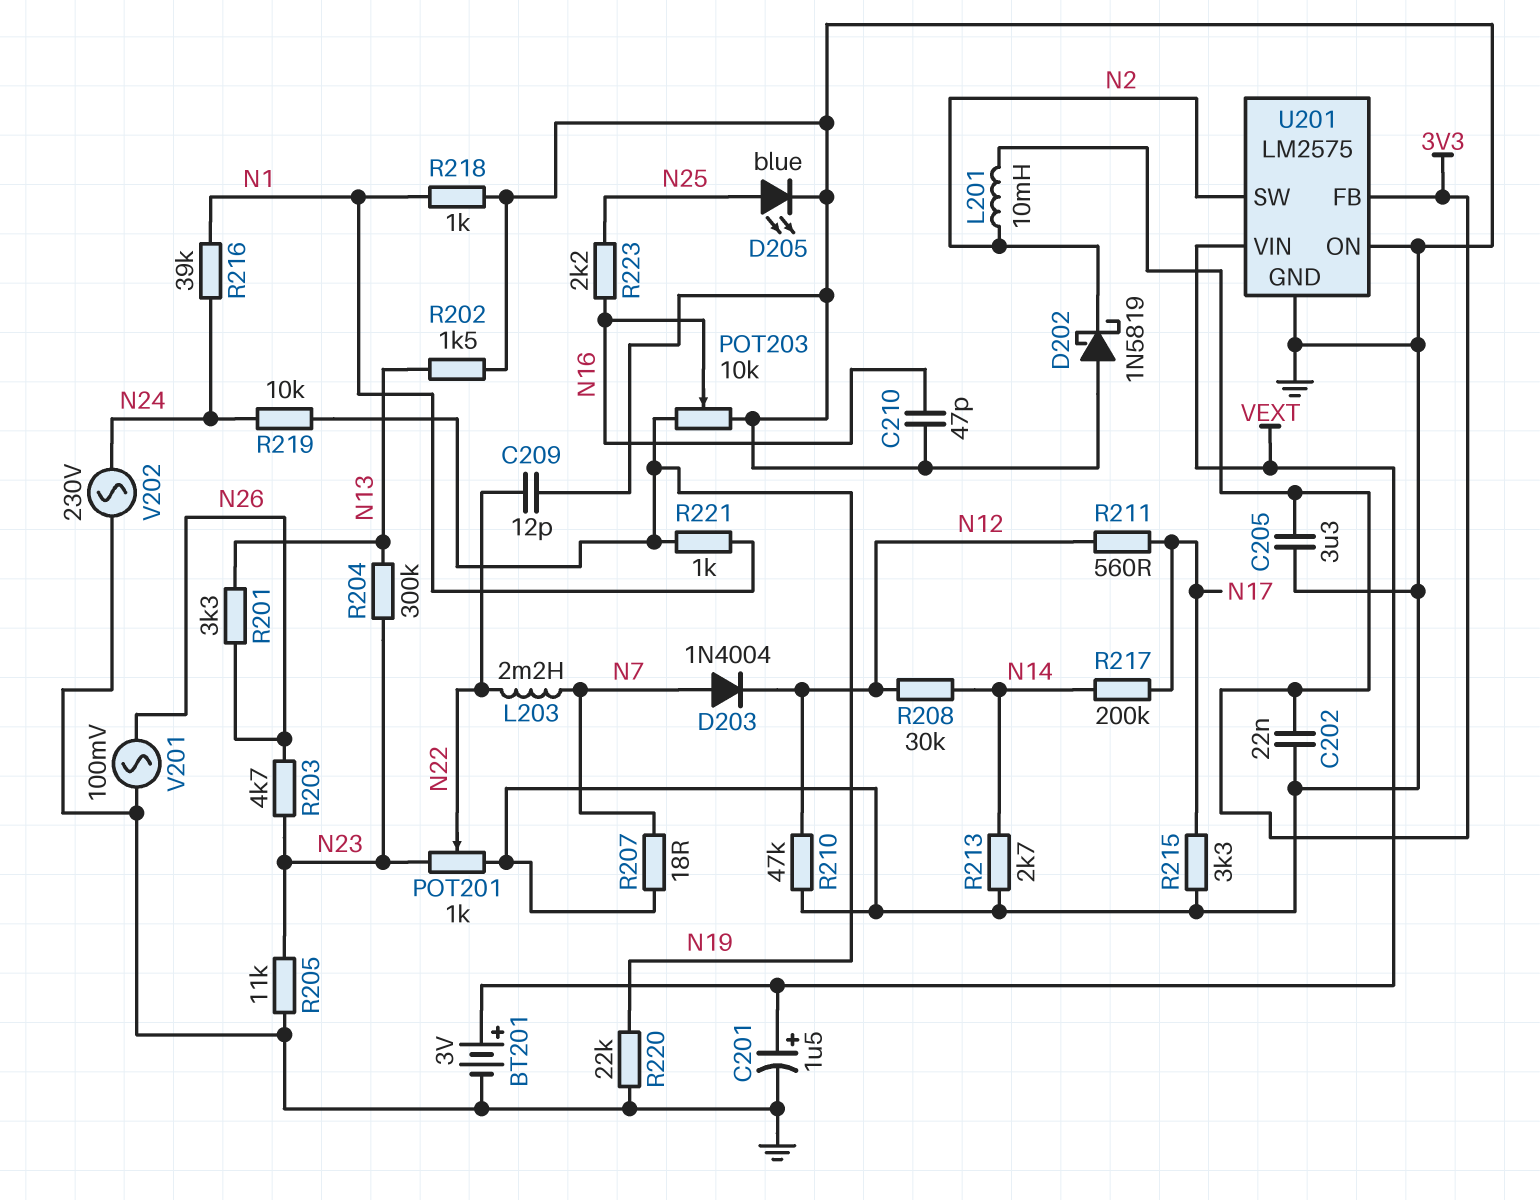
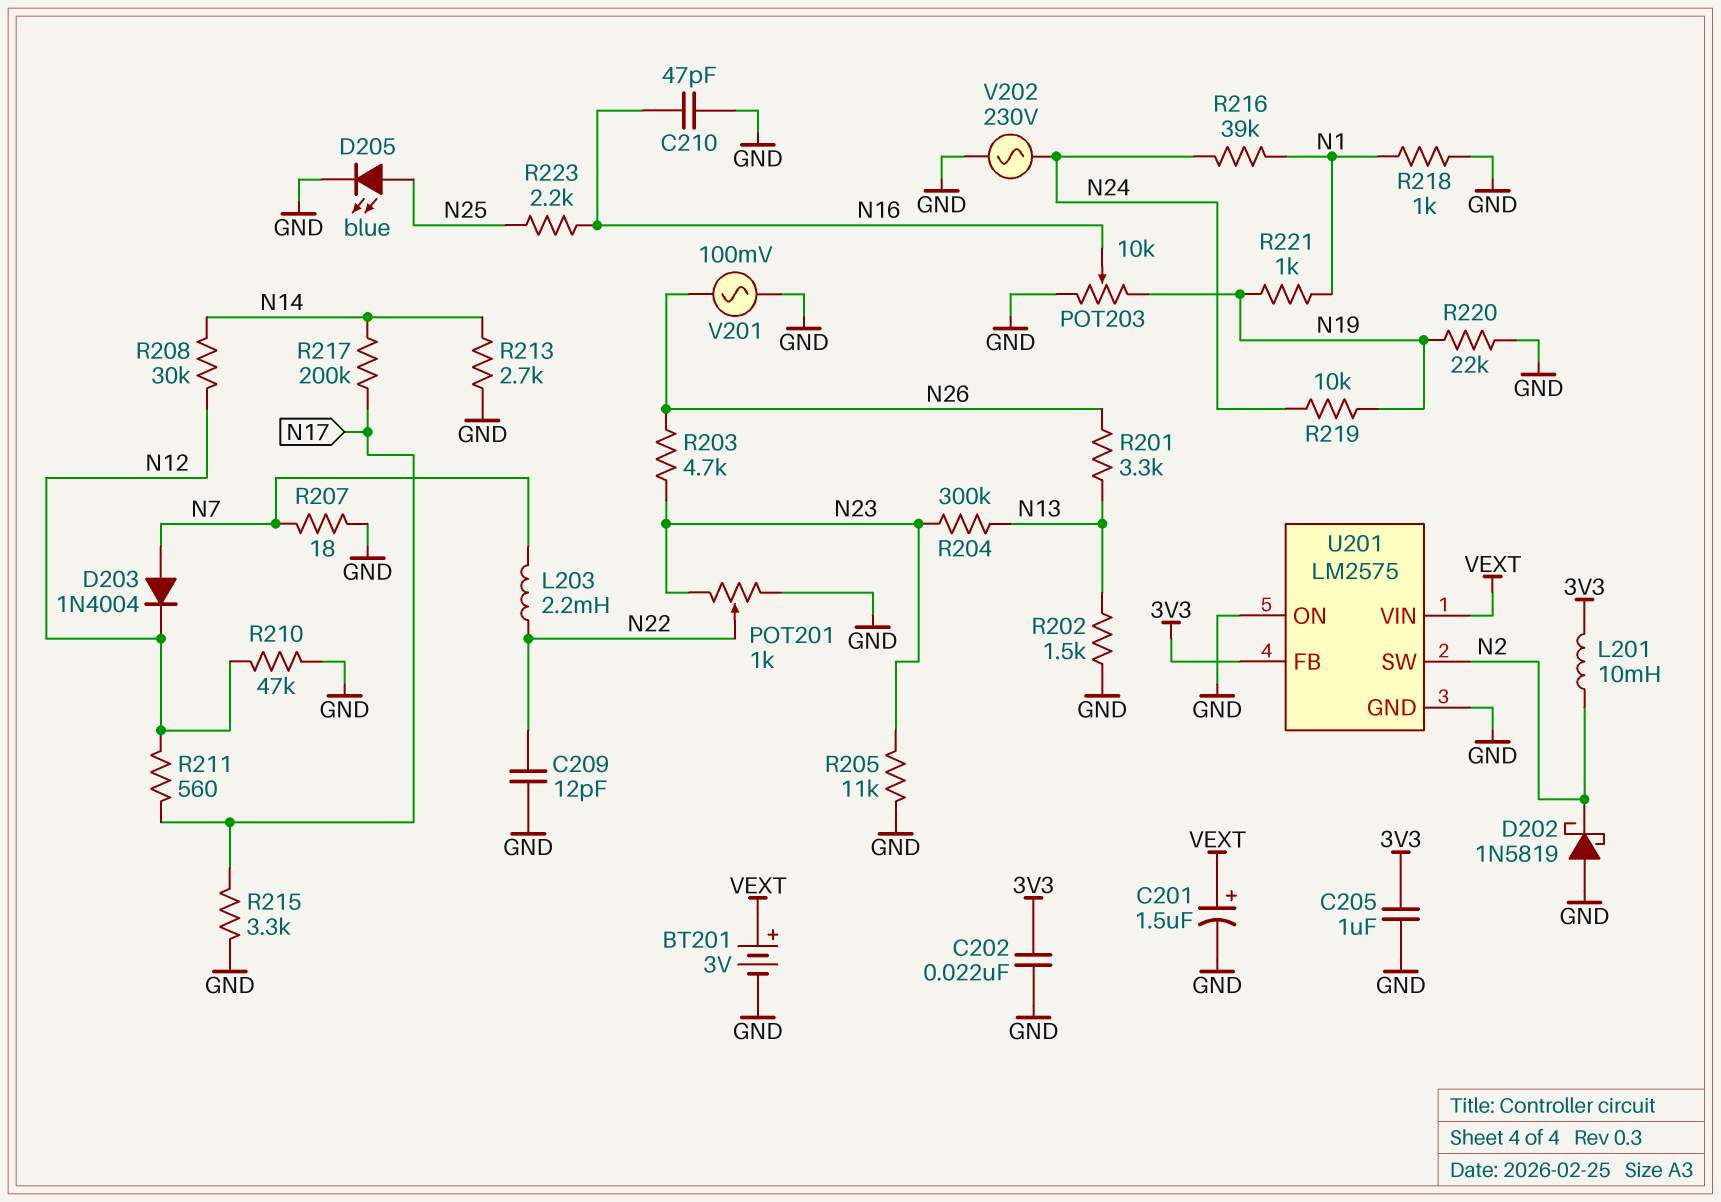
C205: 3.3uF (3V3, GND) -> 1uF (3V3, GND)

